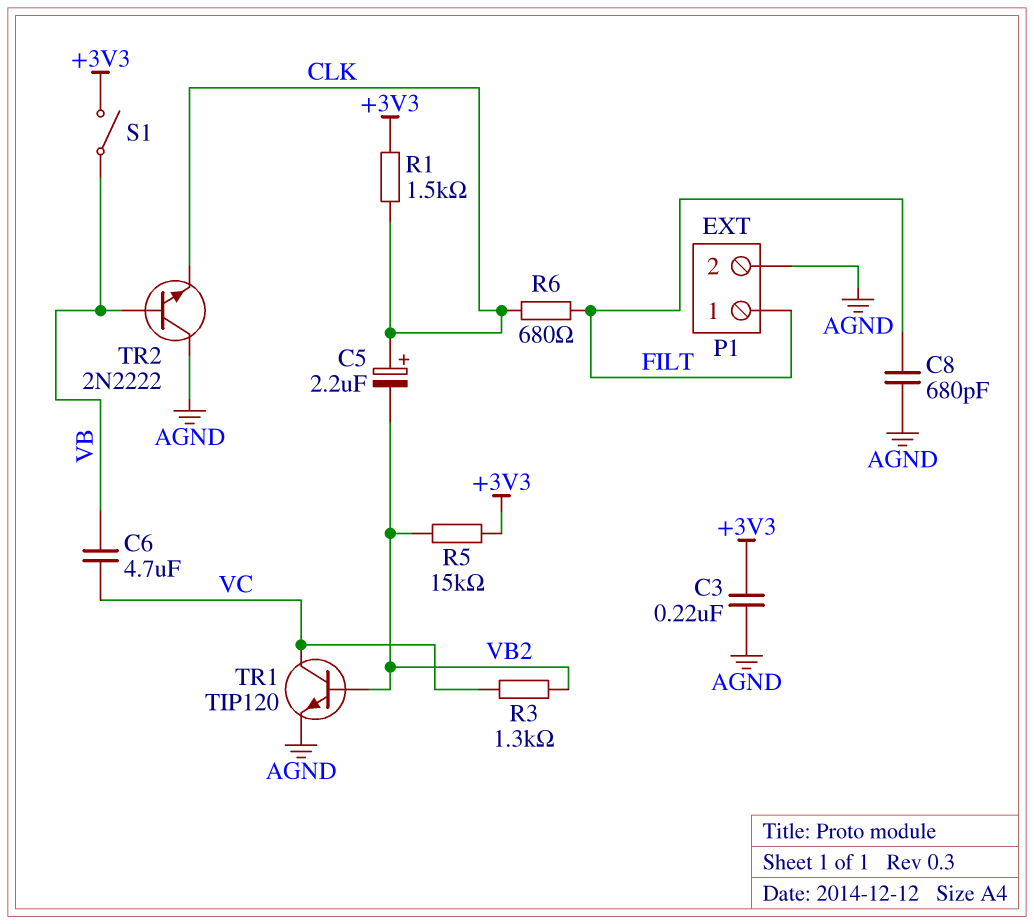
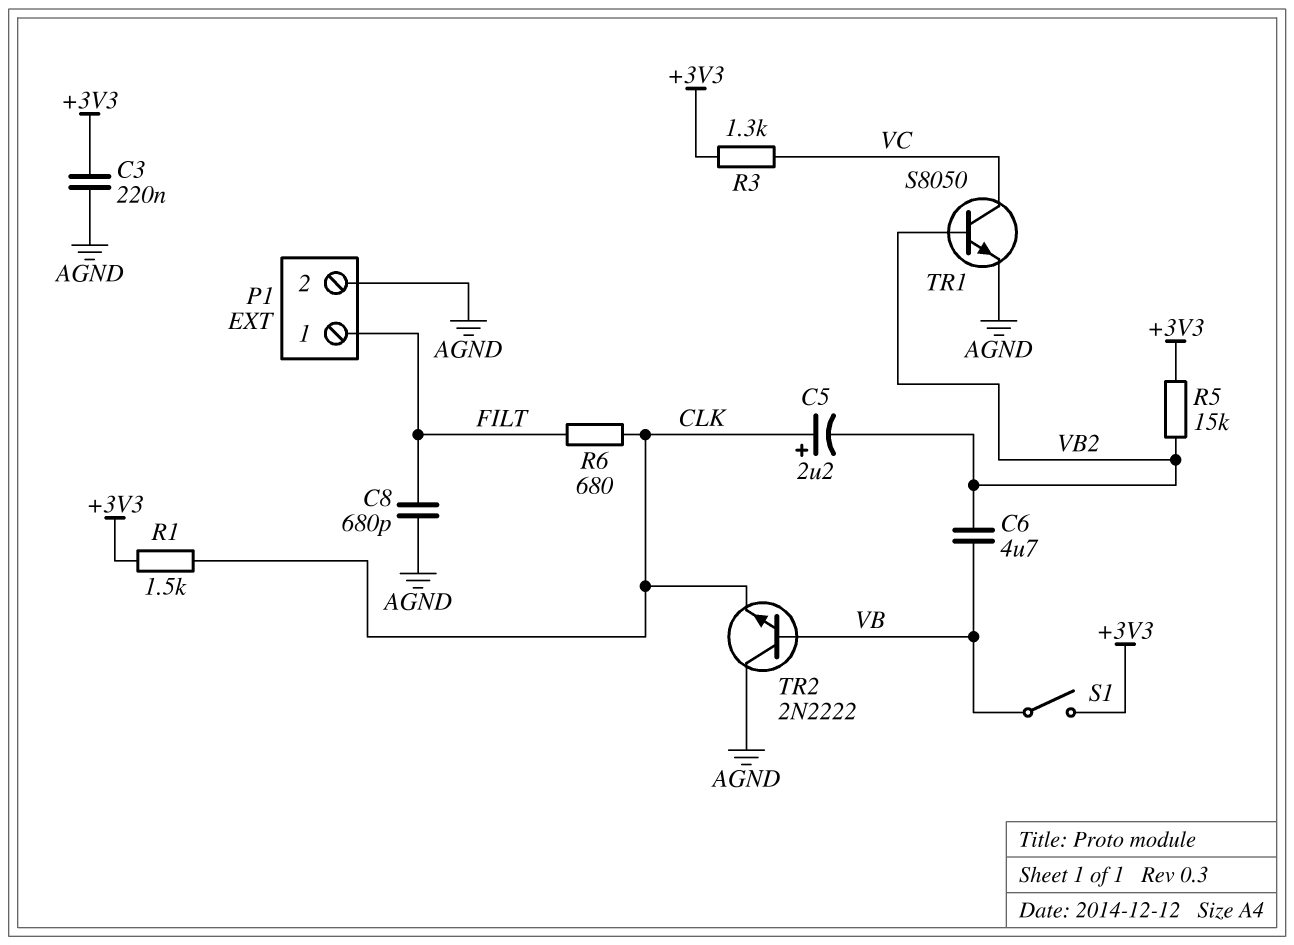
C6: 4.7uF (VB, VC) -> 4.7uF (VB, VB2)
R3: 1.3k (VB2, VC) -> 1.3k (+3V3, VC)
TR1: NPN TIP120 (B VB2, C VC, E AGND) -> NPN S8050 (B VB2, C VC, E AGND)

